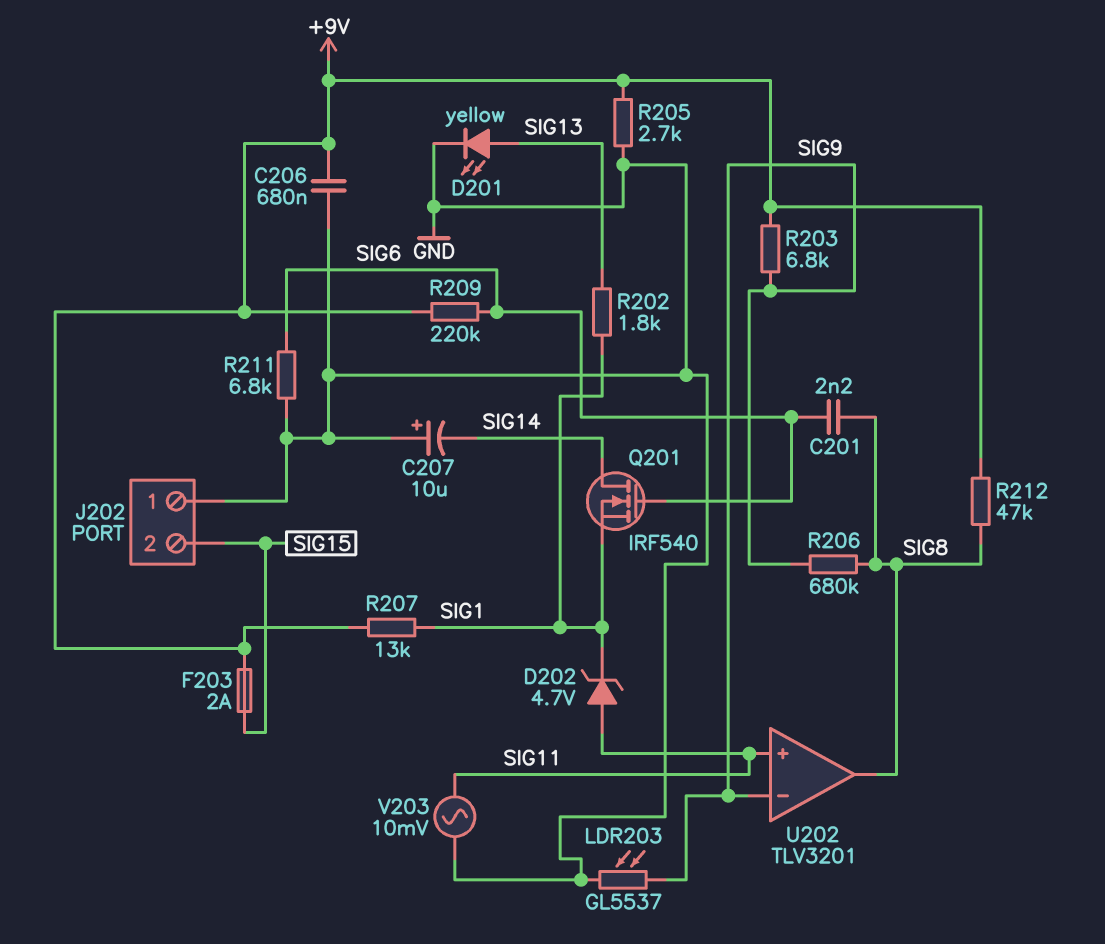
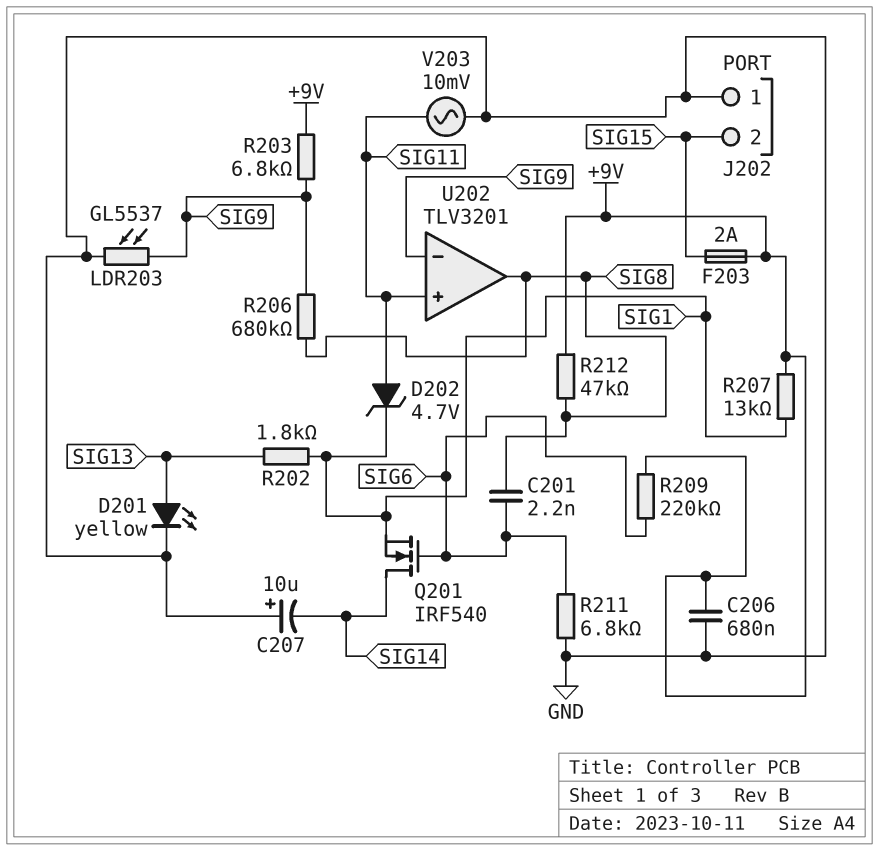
R205: 2.7k (+9V, GND) -> none

